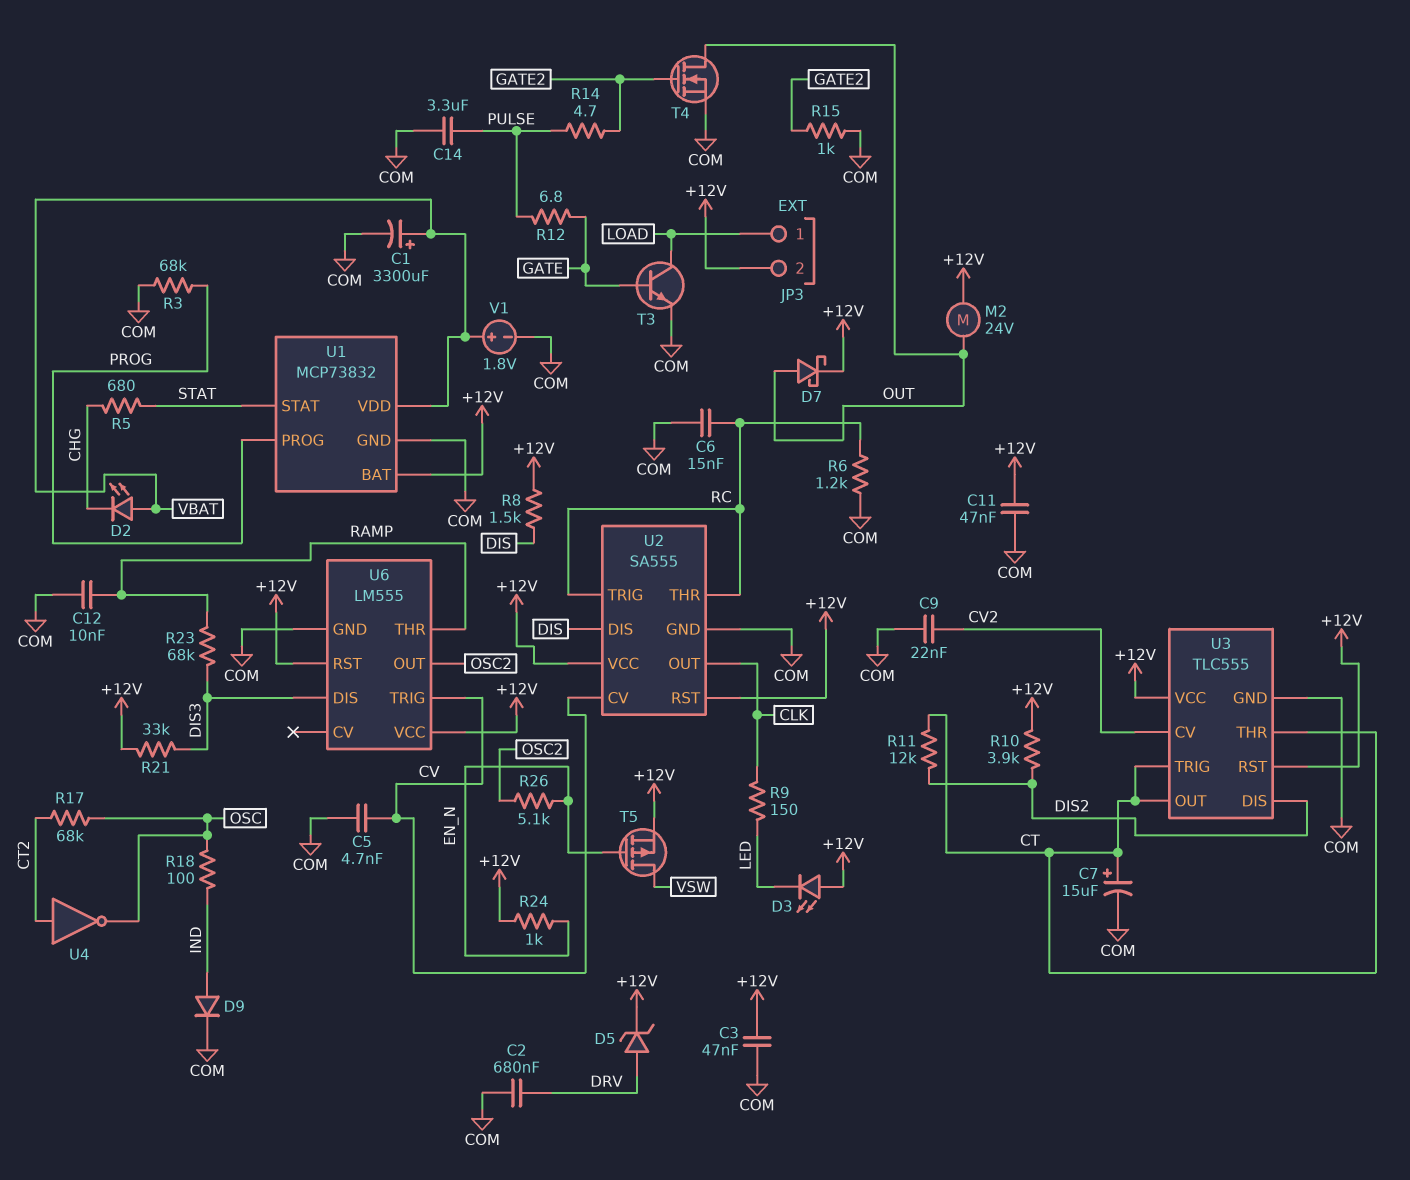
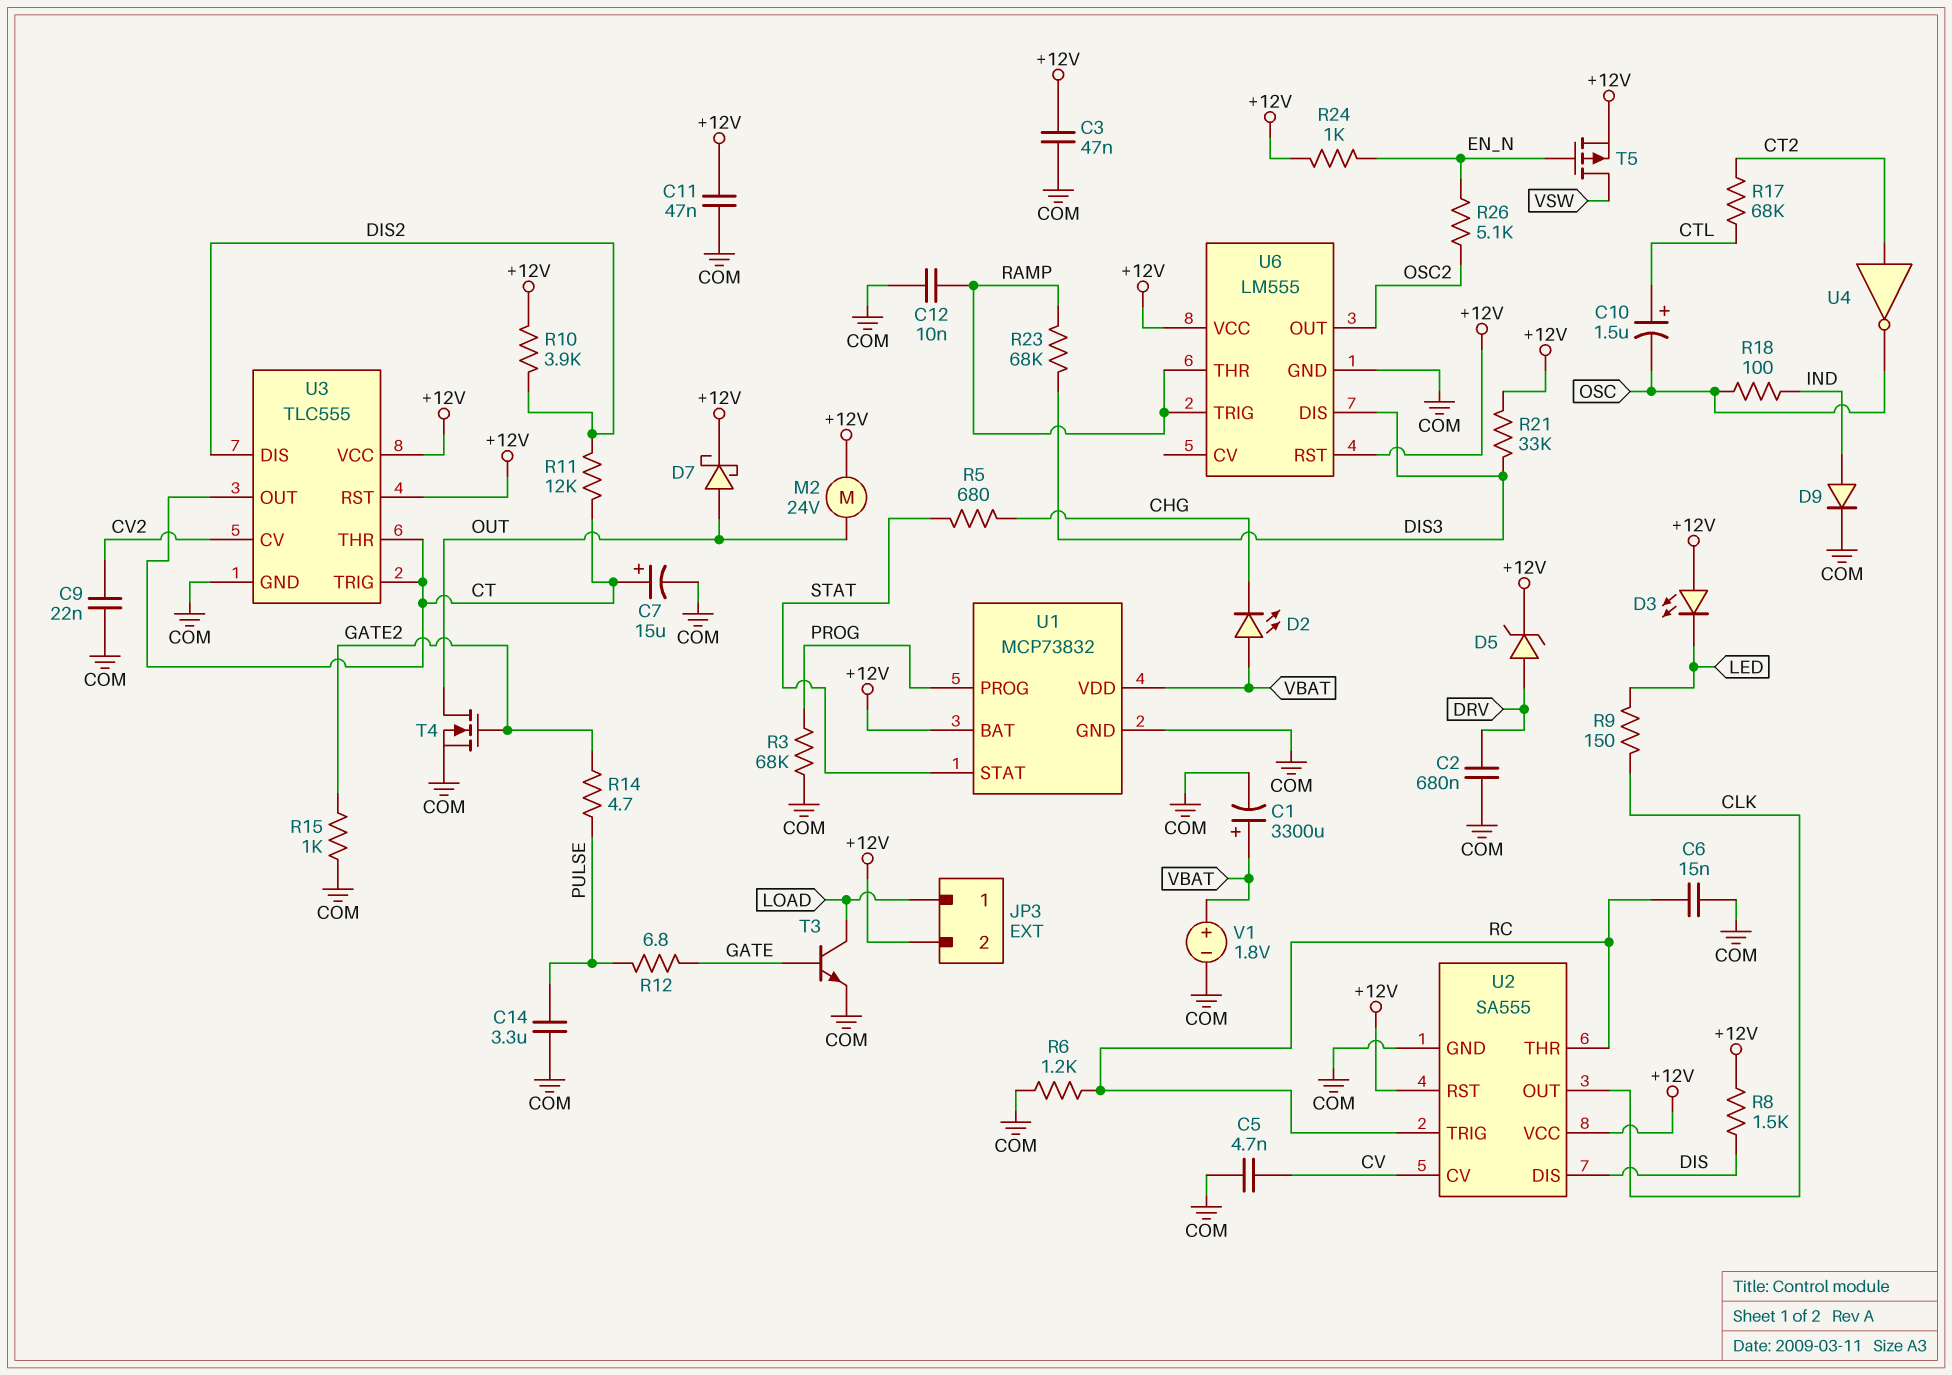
C10: none -> 1.5uF (plus CTL, minus OSC)
R17: 68k (CT2, OSC) -> 68k (CT2, CTL)
U6 pin TRIG: CV -> RAMP

